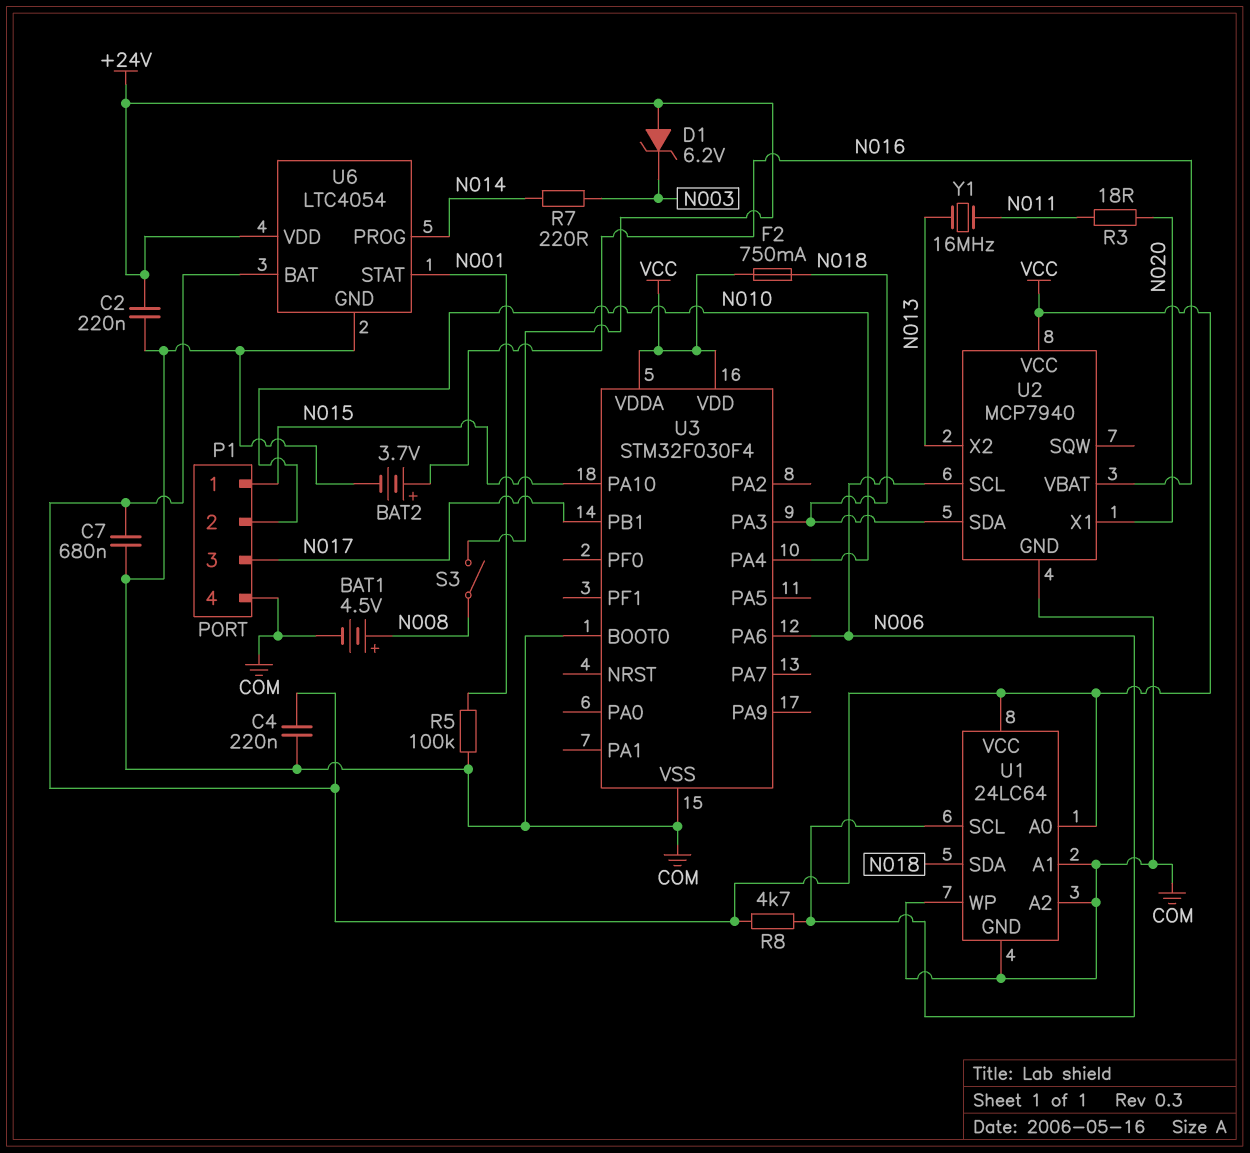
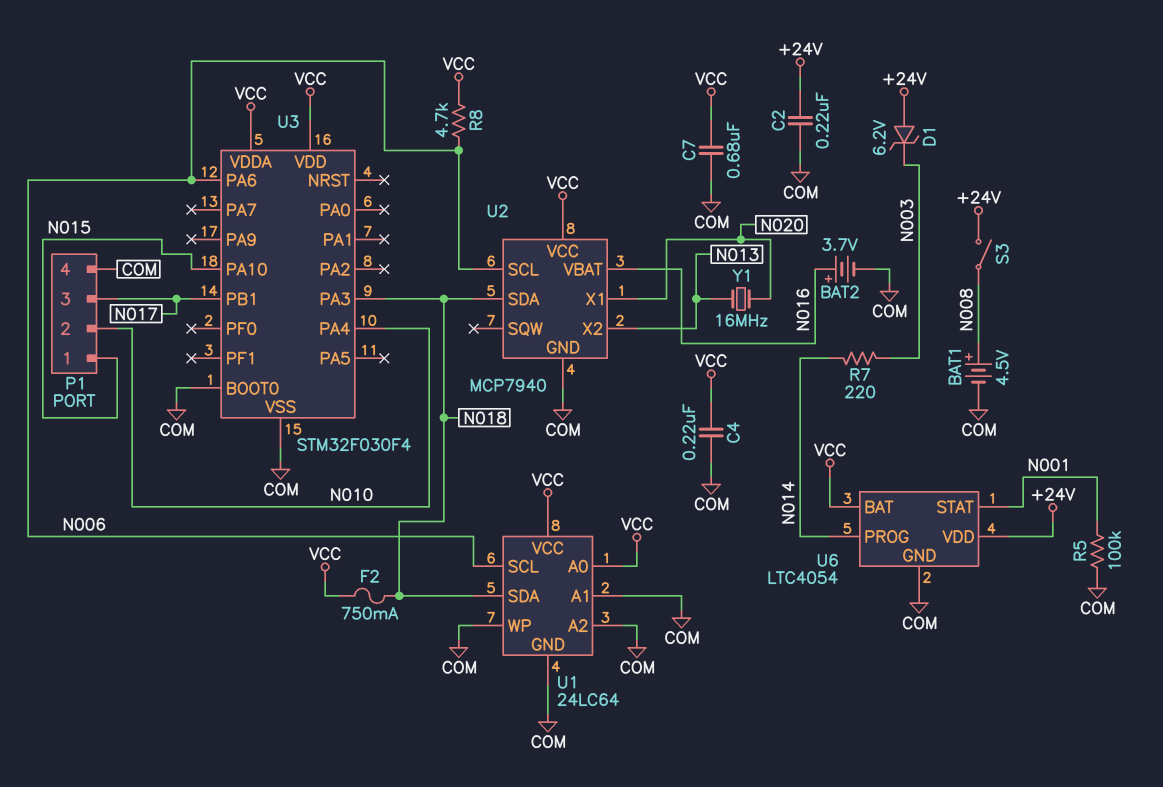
R3: 18 (N011, N020) -> none
Y1: 16MHz (N011, N013) -> 16MHz (N013, N020)

